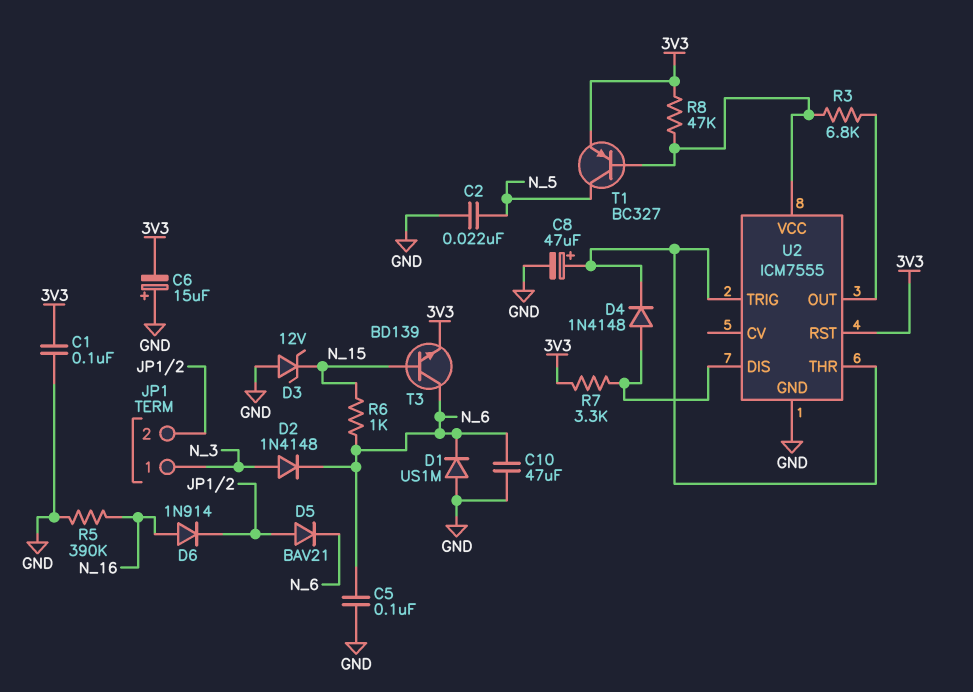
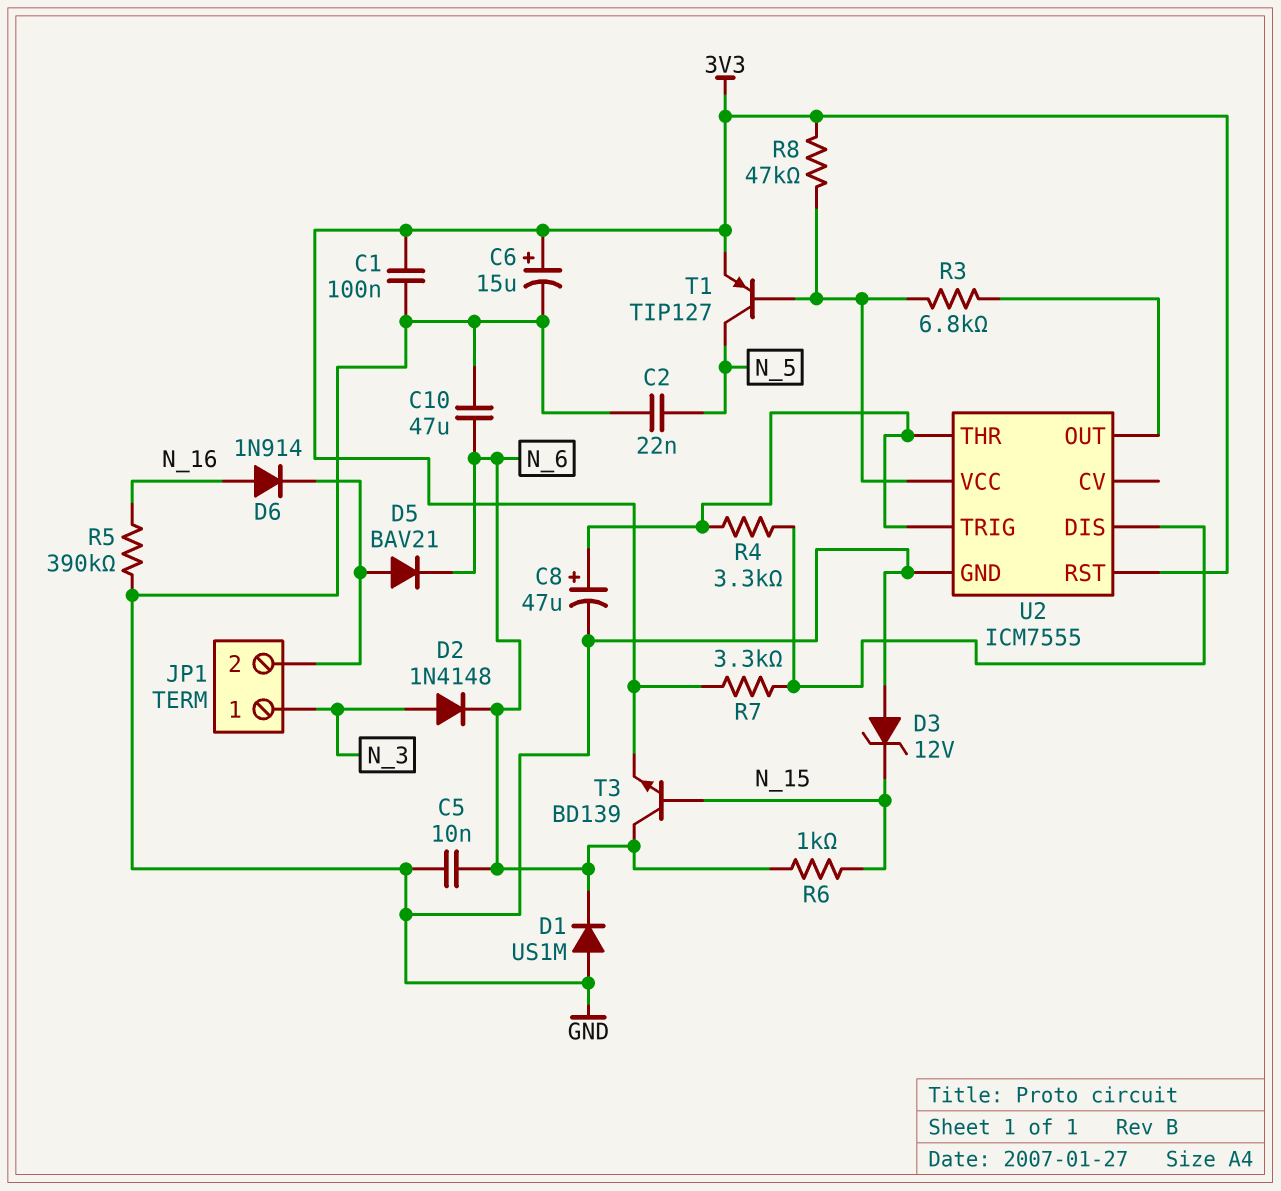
C5: 100nF (GND, N_6) -> 10nF (GND, N_6)
C6: 15uF (plus GND, minus 3V3) -> 15uF (plus 3V3, minus GND)
D4: diode 1N4148 (A U2/DIS, K U2/THR) -> none
R4: none -> 3.3k (U2/DIS, U2/THR)
T1: PNP BC327 (B U2/VCC, C N_5, E 3V3) -> PNP TIP127 (B U2/VCC, C N_5, E 3V3)

